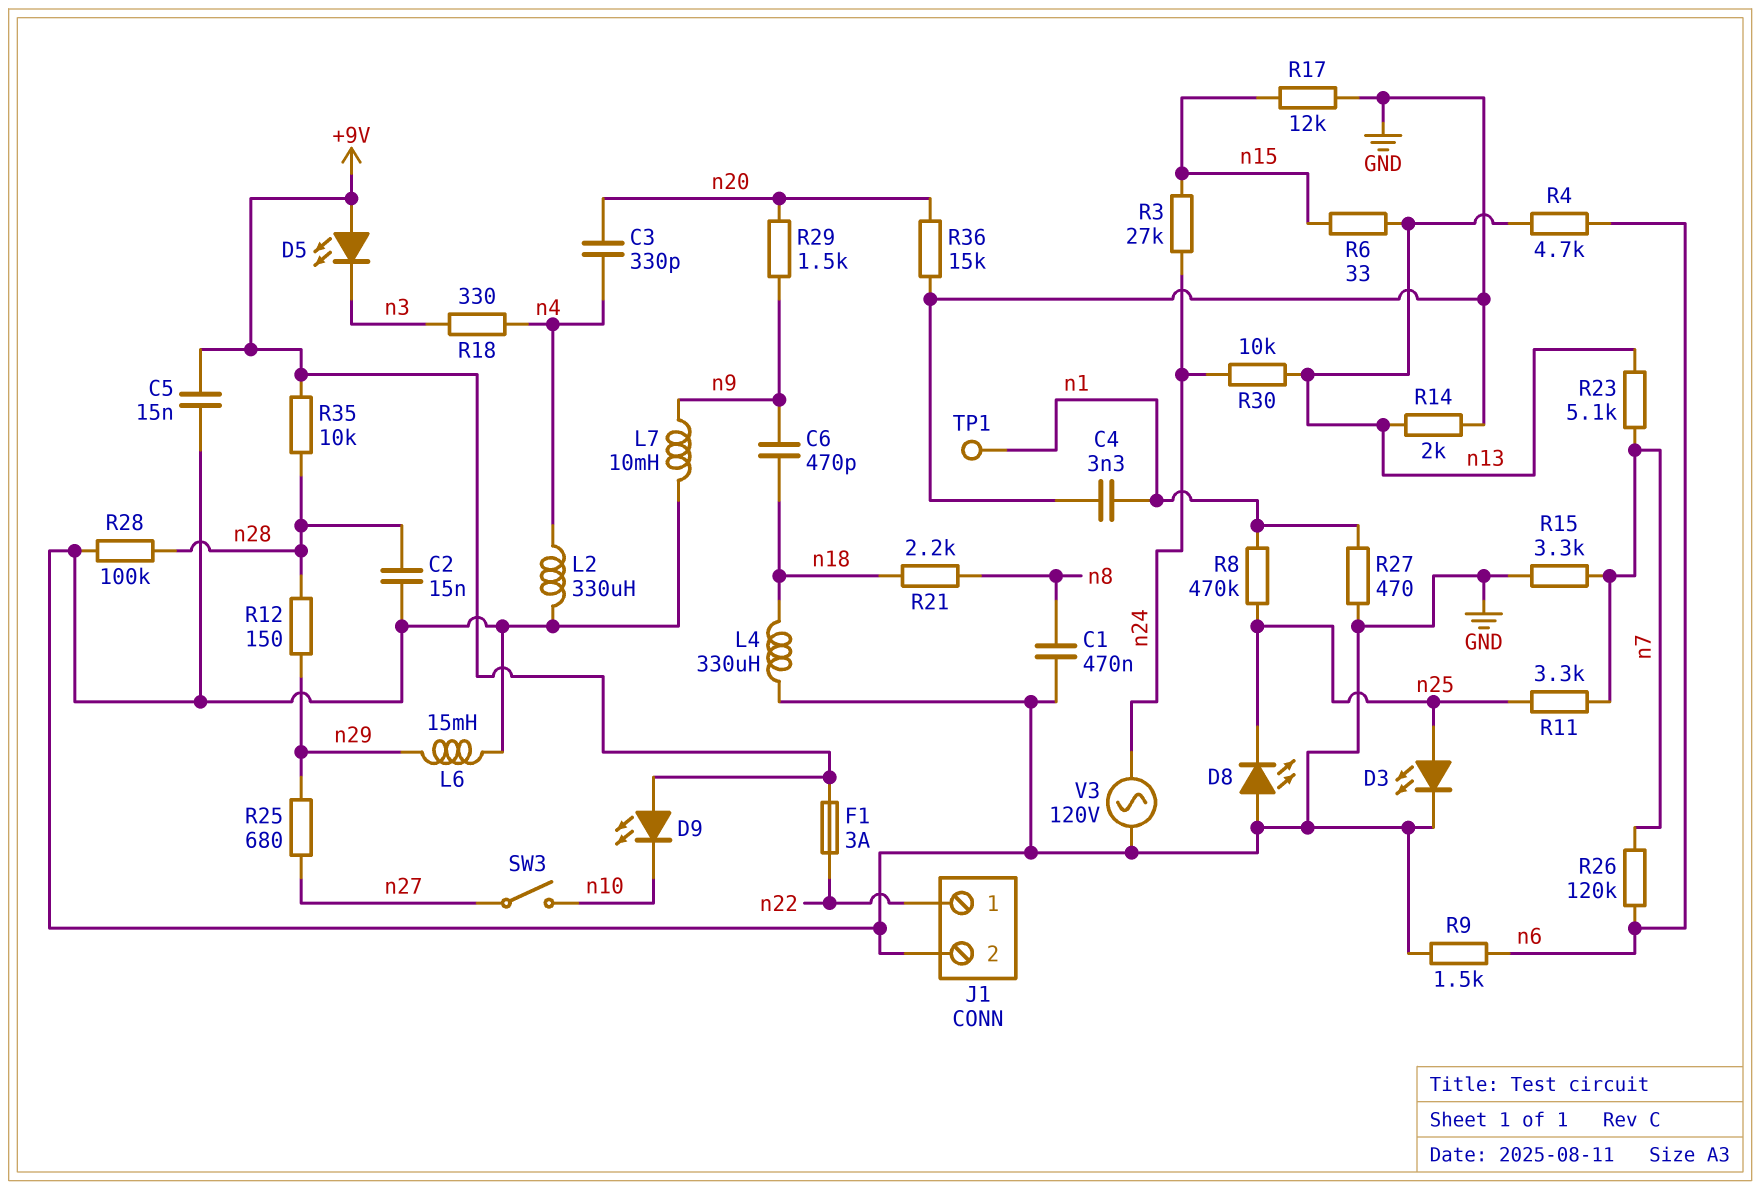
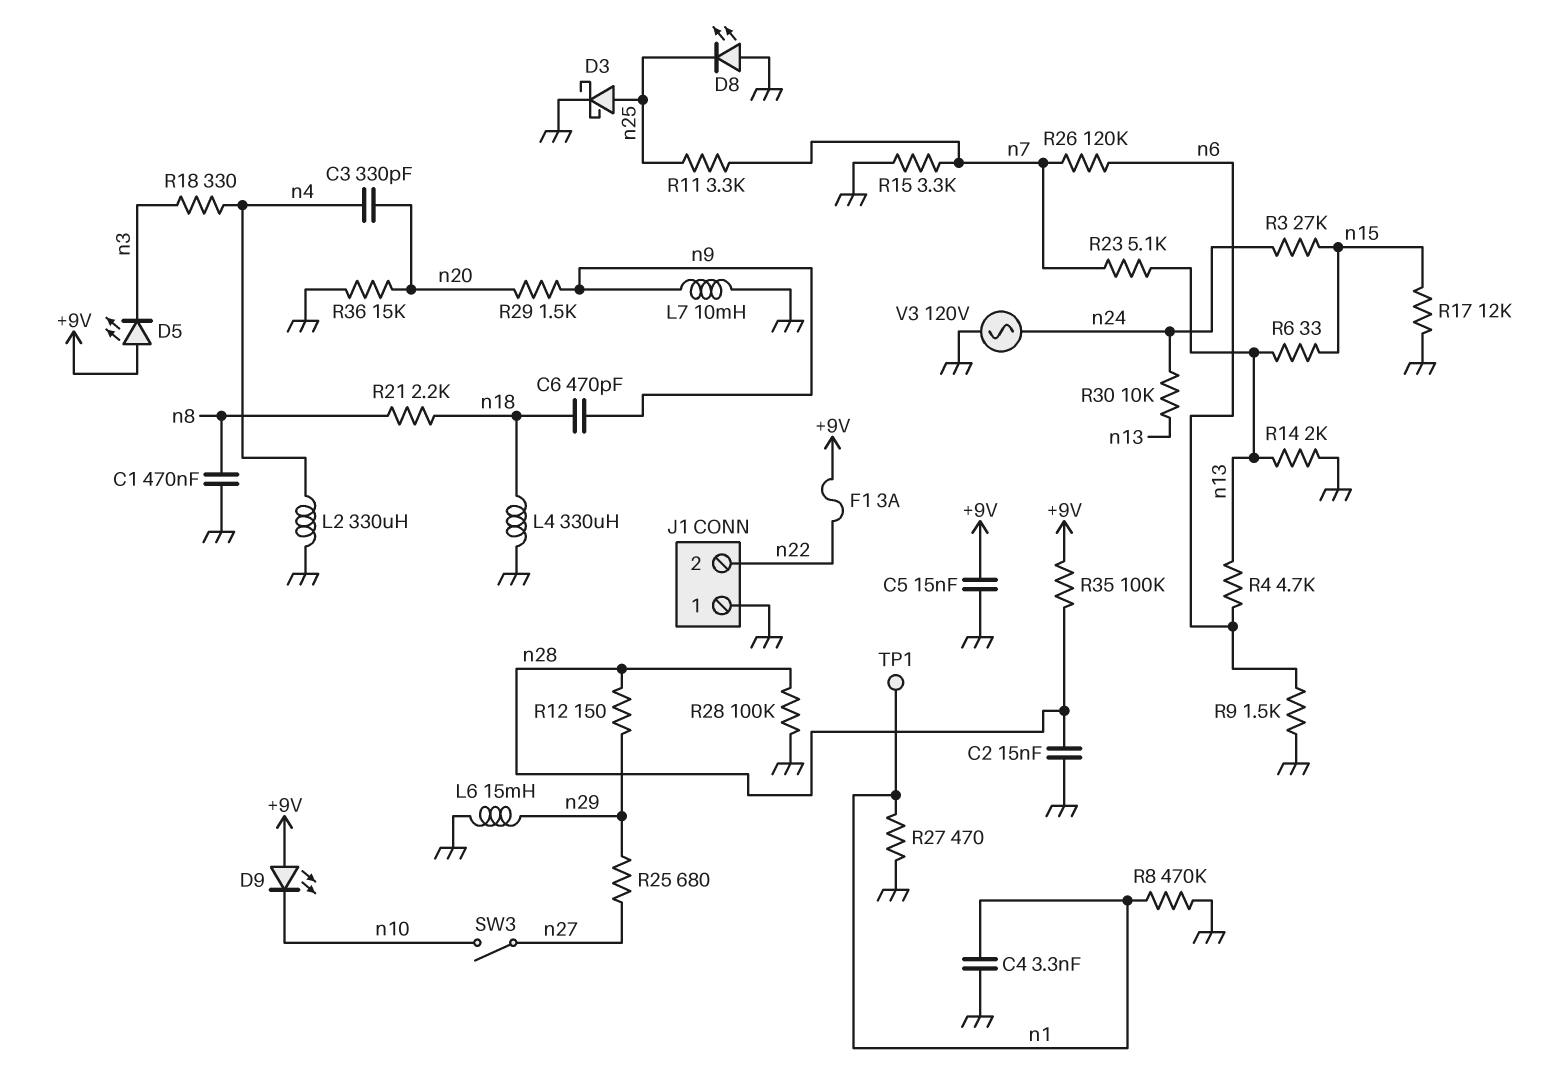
D3: LED (A n25, K GND) -> schottky (A n25, K GND)
J1 pin 1: n22 -> GND
J1 pin 2: GND -> n22
R8: 470k (n1, n25) -> 470k (GND, n1)
R35: 10k (+9V, n28) -> 100k (+9V, n28)

